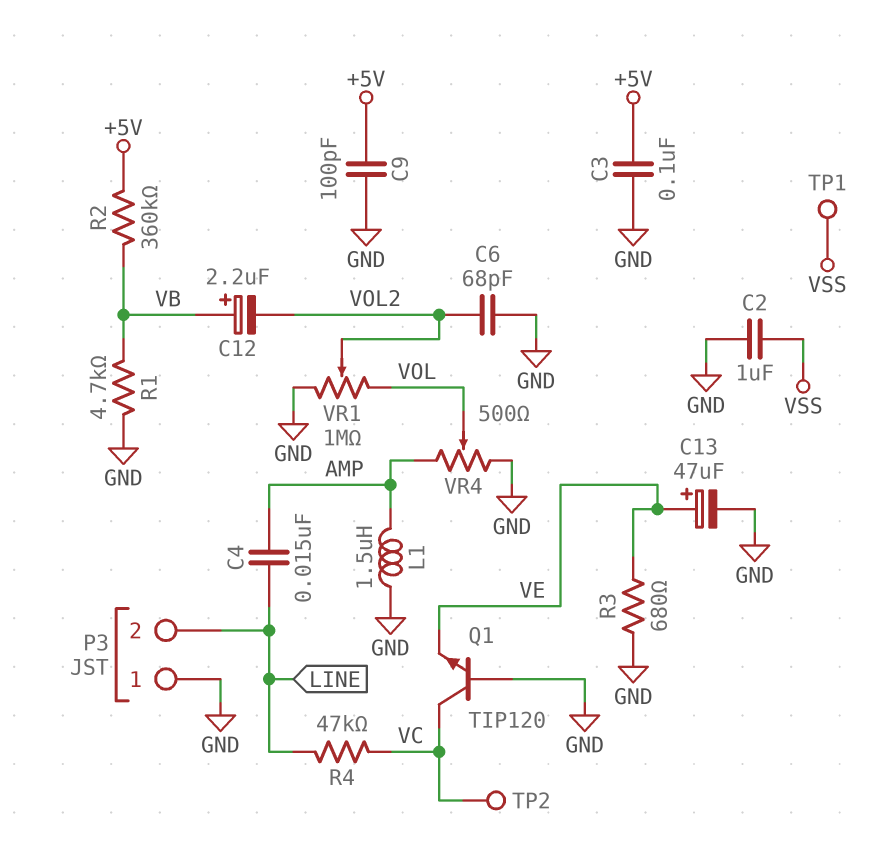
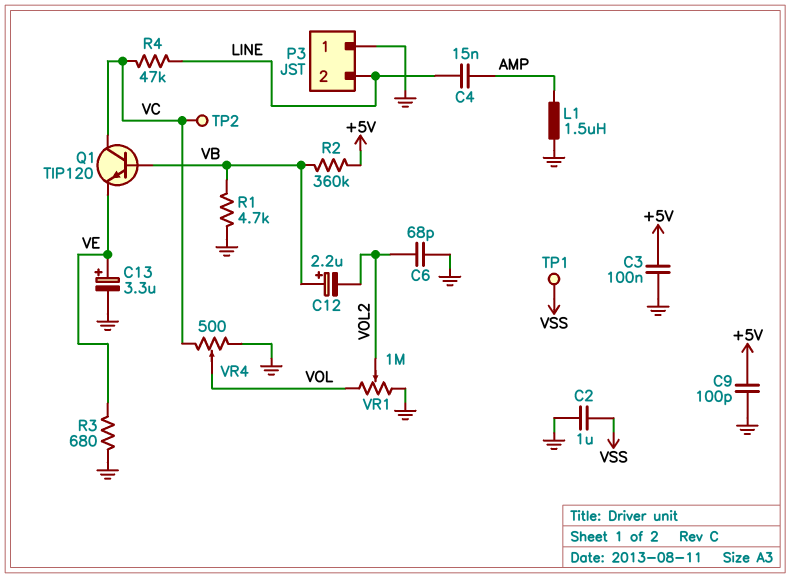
C13: 47uF (plus VE, minus GND) -> 3.3uF (plus VE, minus GND)
Q1: NPN TIP120 (B GND, C VC, E VE) -> NPN TIP120 (B VB, C VC, E VE)
VR4: 500 (AMP, GND, wiper VOL) -> 500 (GND, VC, wiper VOL)

